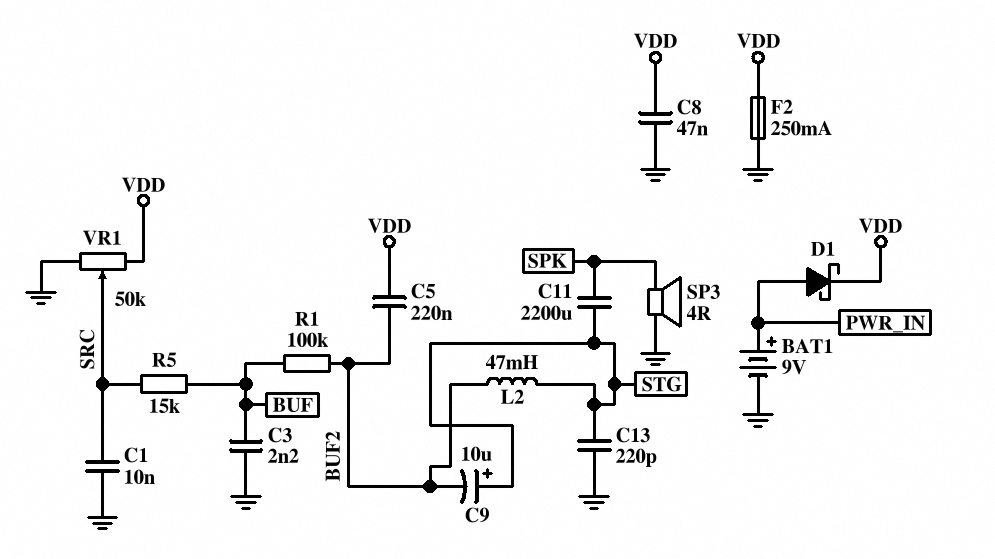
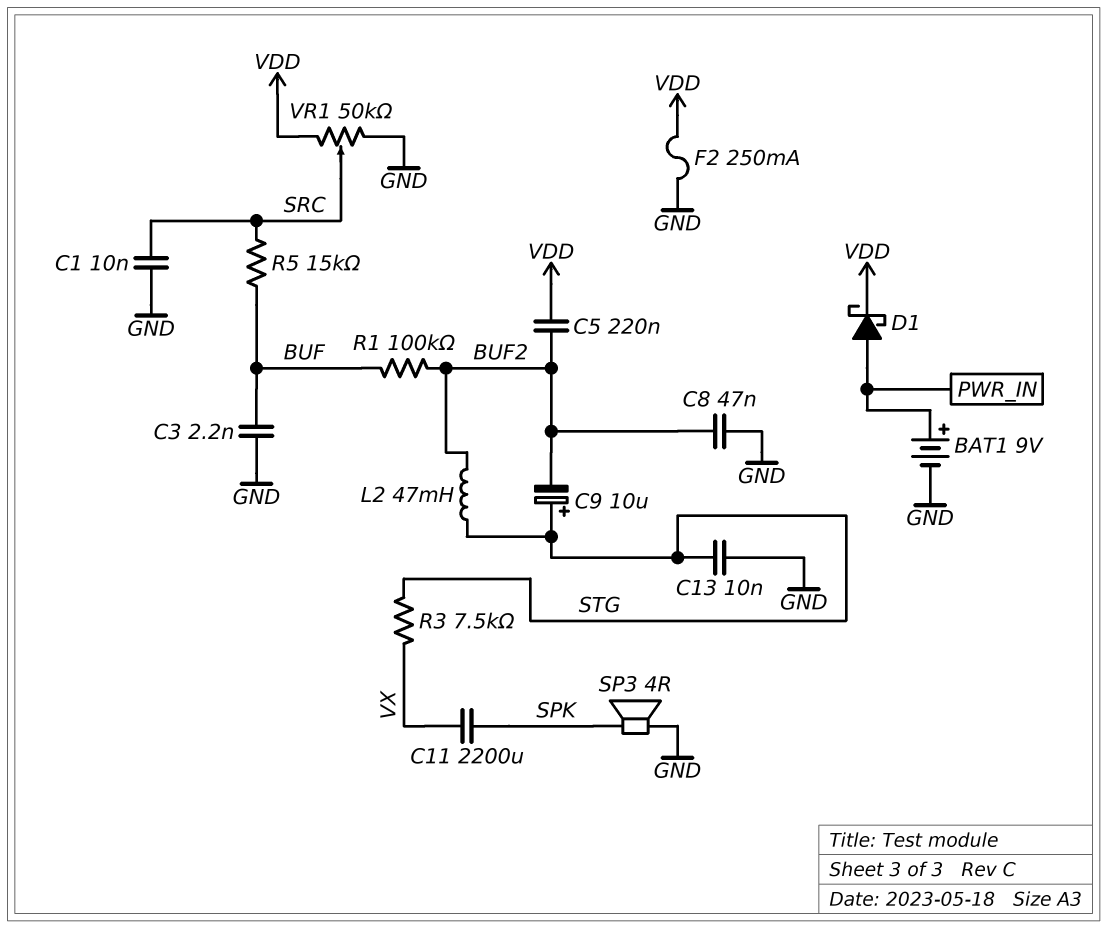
C8: 47nF (GND, VDD) -> 47nF (BUF2, GND)
C11: 2200uF (SPK, STG) -> 2200uF (SPK, VX)
C13: 220pF (GND, STG) -> 10nF (GND, STG)
R3: none -> 7.5k (STG, VX)

